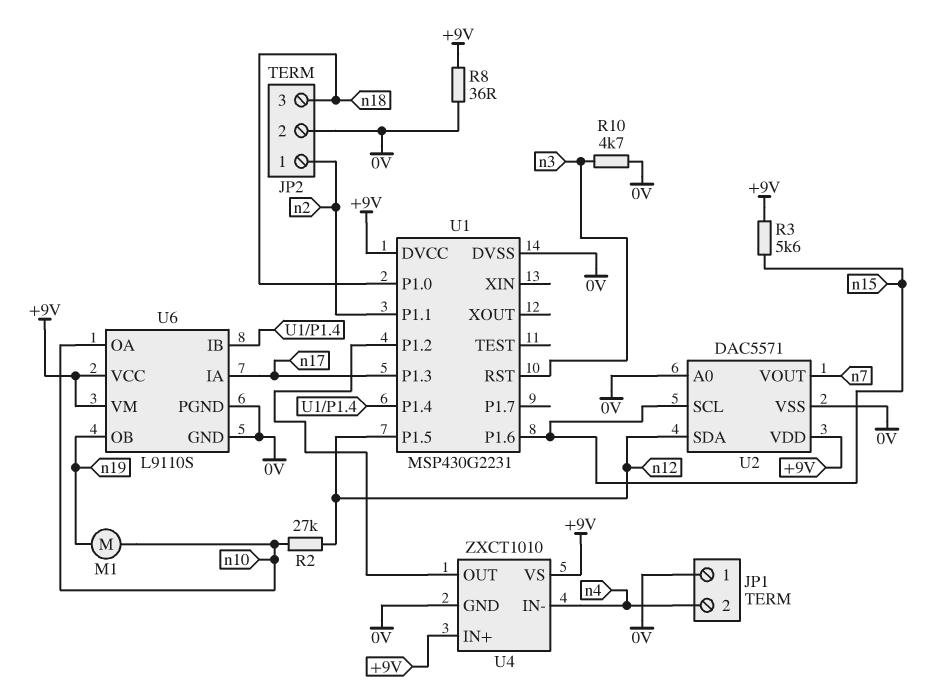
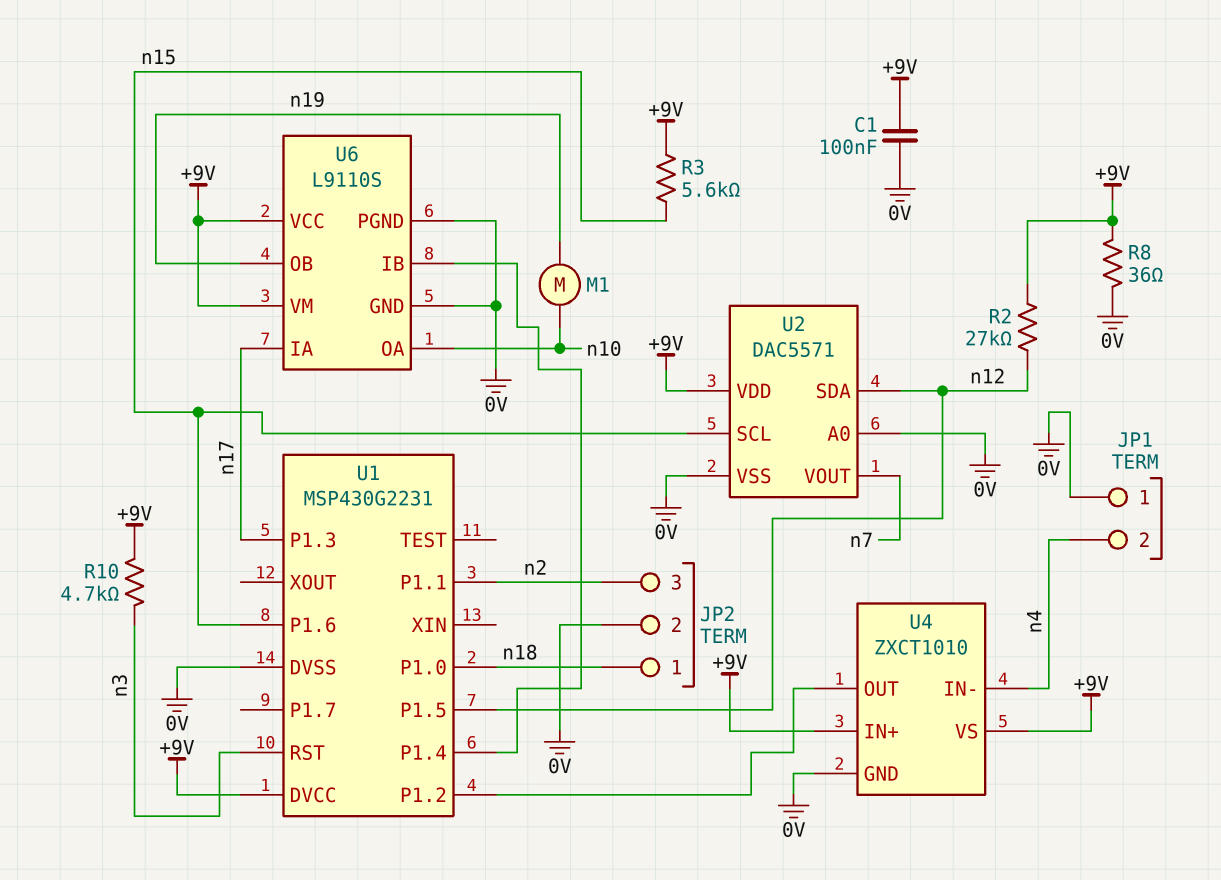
C1: none -> 100nF (+9V, 0V)
JP2 pin 1: n2 -> n18
JP2 pin 3: n18 -> n2
R2: 27k (n10, n12) -> 27k (+9V, n12)
R10: 4.7k (0V, n3) -> 4.7k (+9V, n3)

